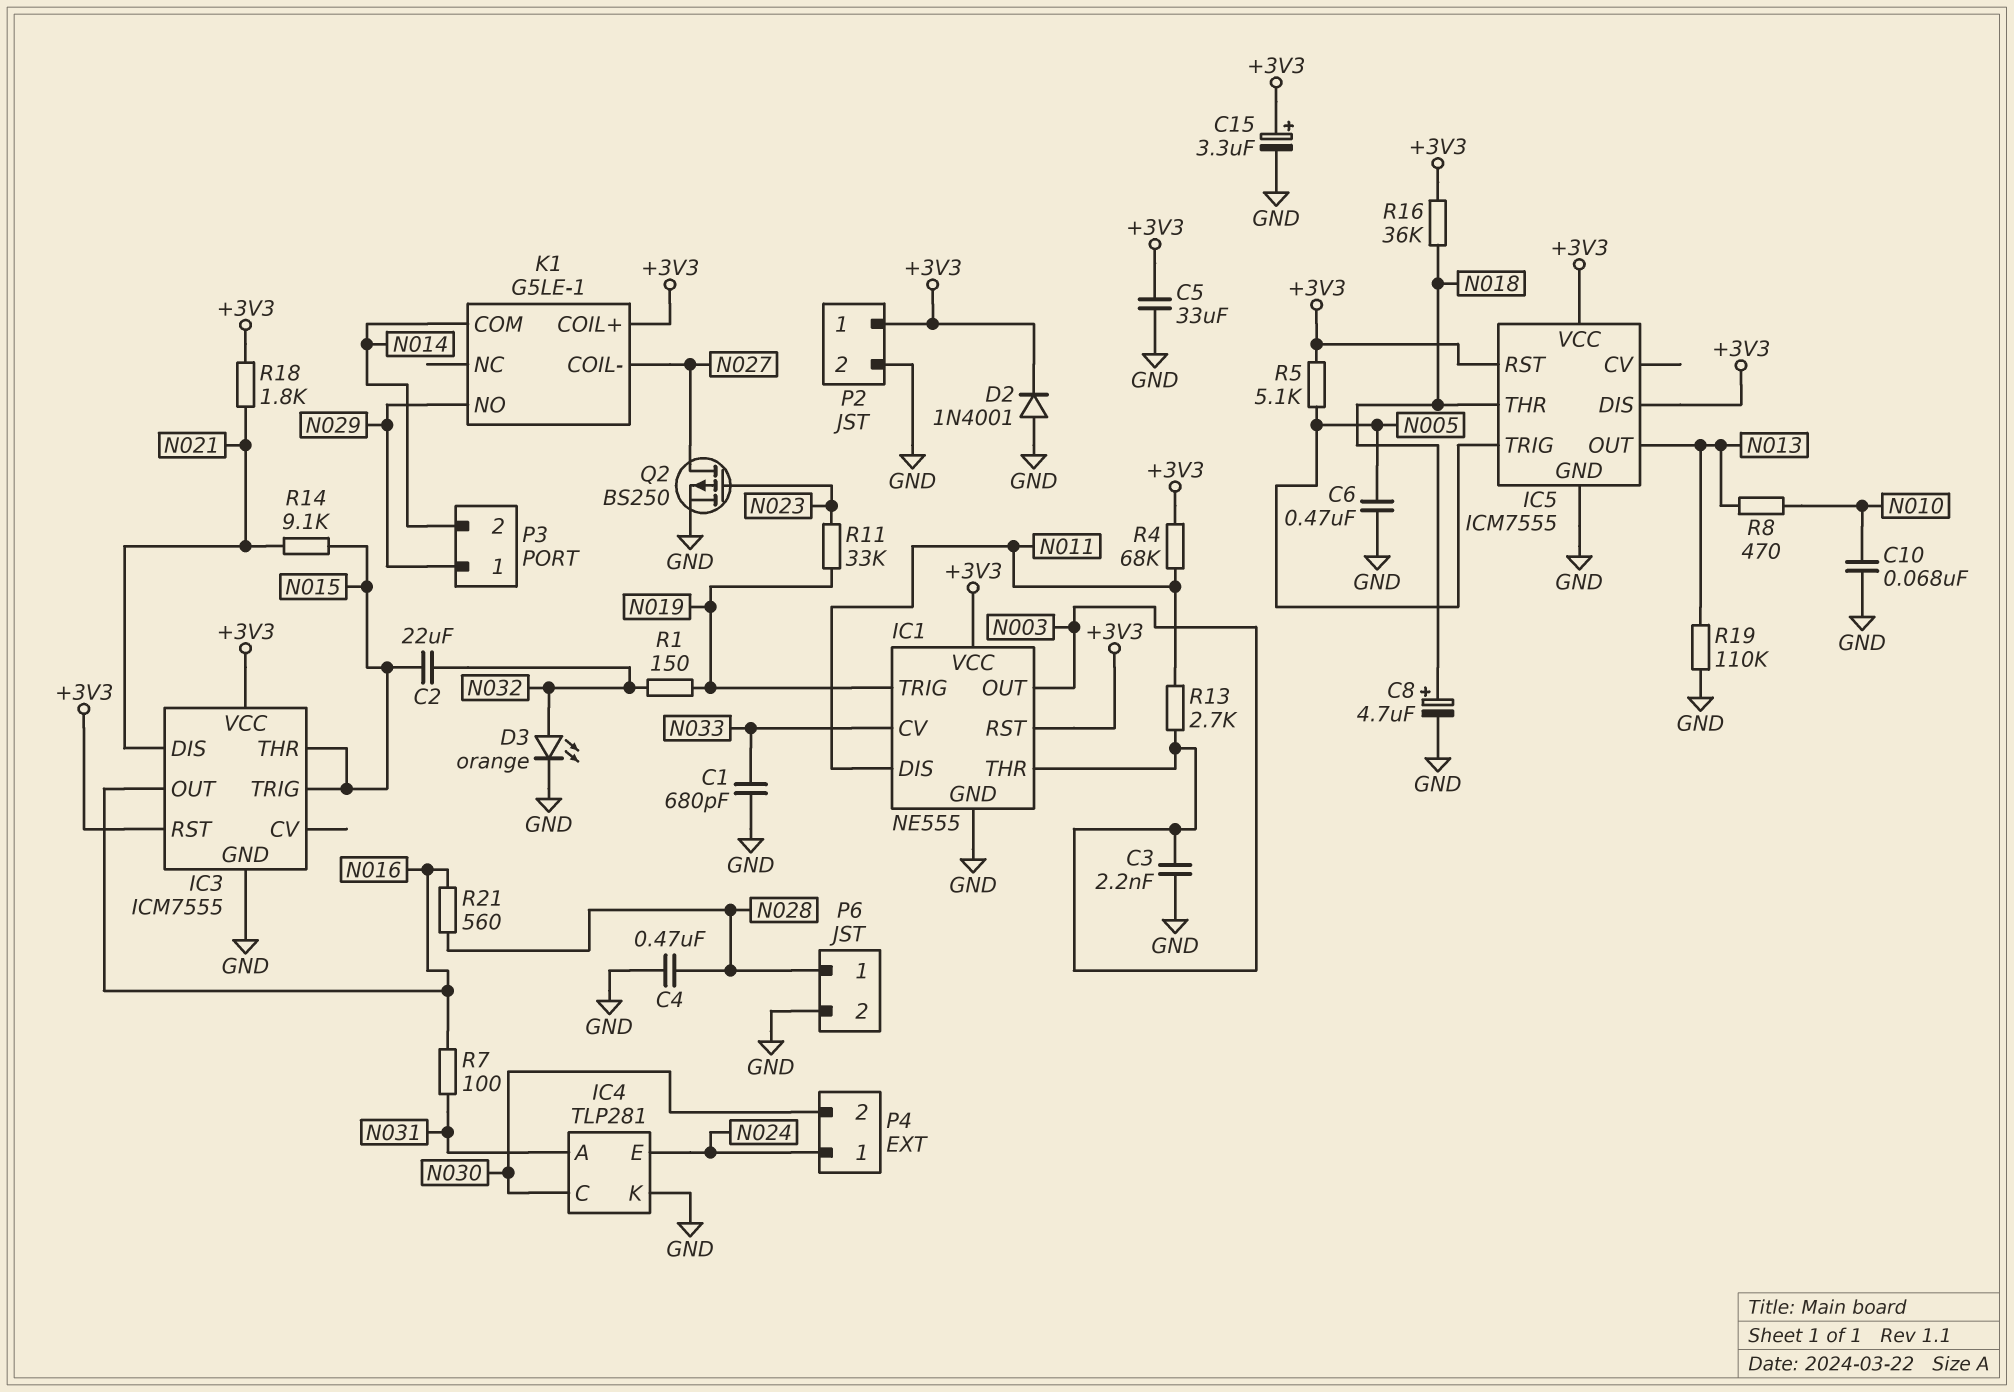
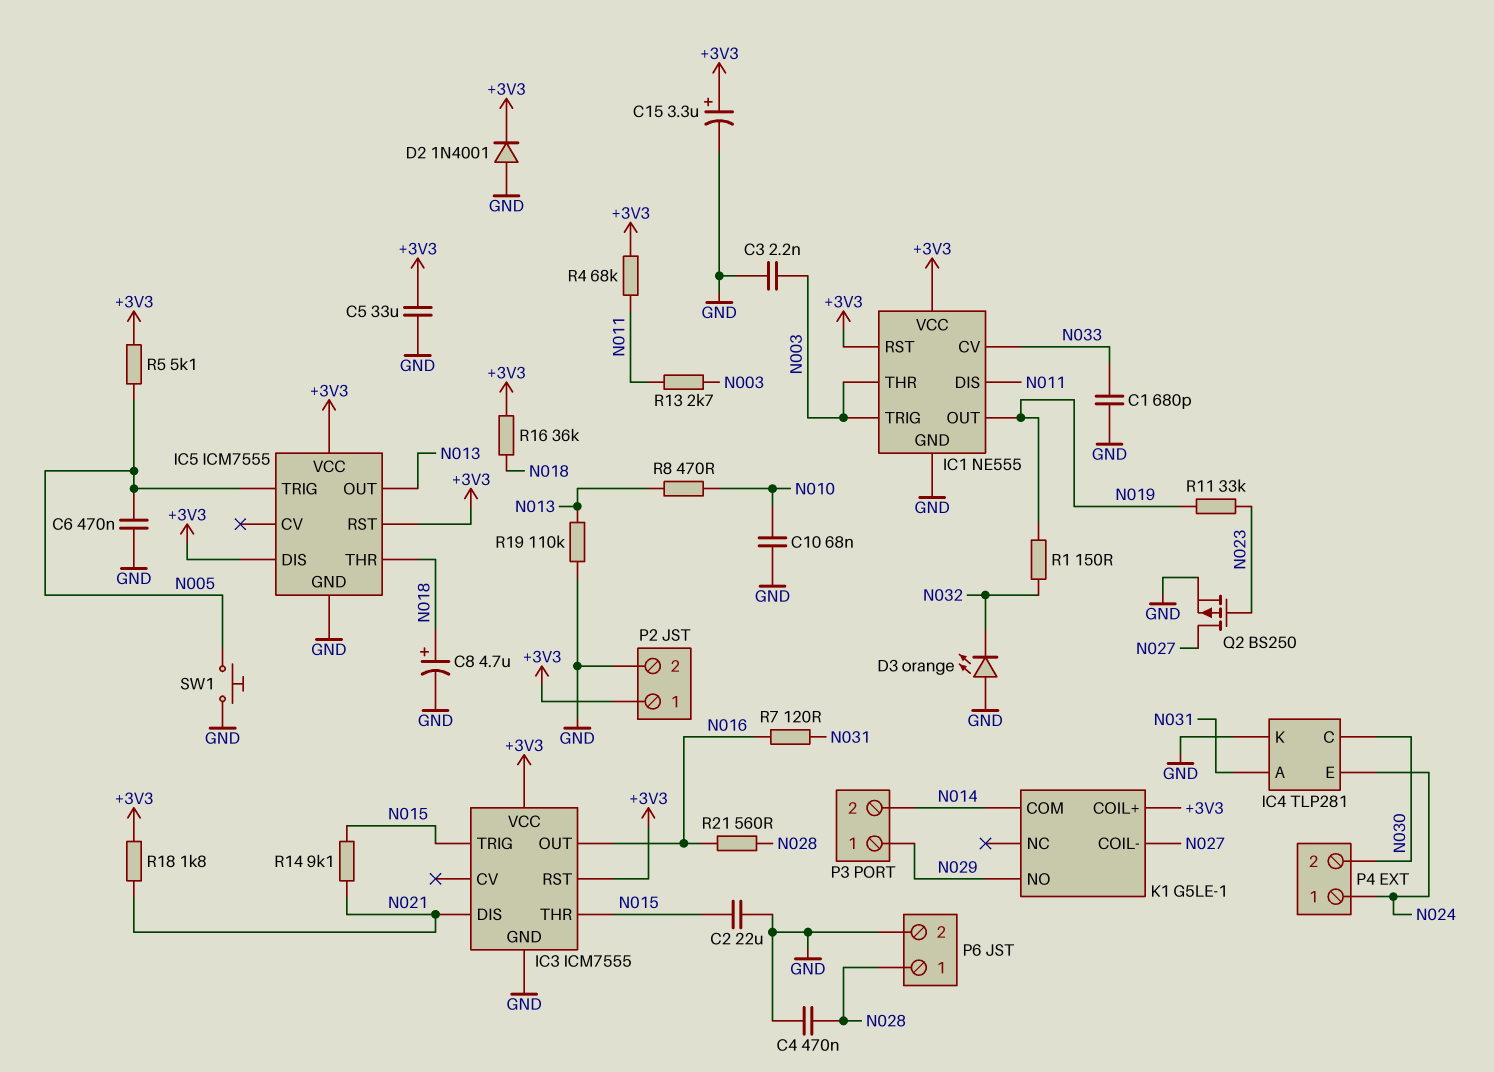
C2: 22uF (N015, N032) -> 22uF (GND, N015)
D3: LED orange (A N032, K GND) -> LED orange (A GND, K N032)
IC1 pin OUT: N003 -> N019
IC1 pin TRIG: N019 -> N003
R7: 100 (N016, N031) -> 120 (N016, N031)
SW1: none -> button (GND, N005)

